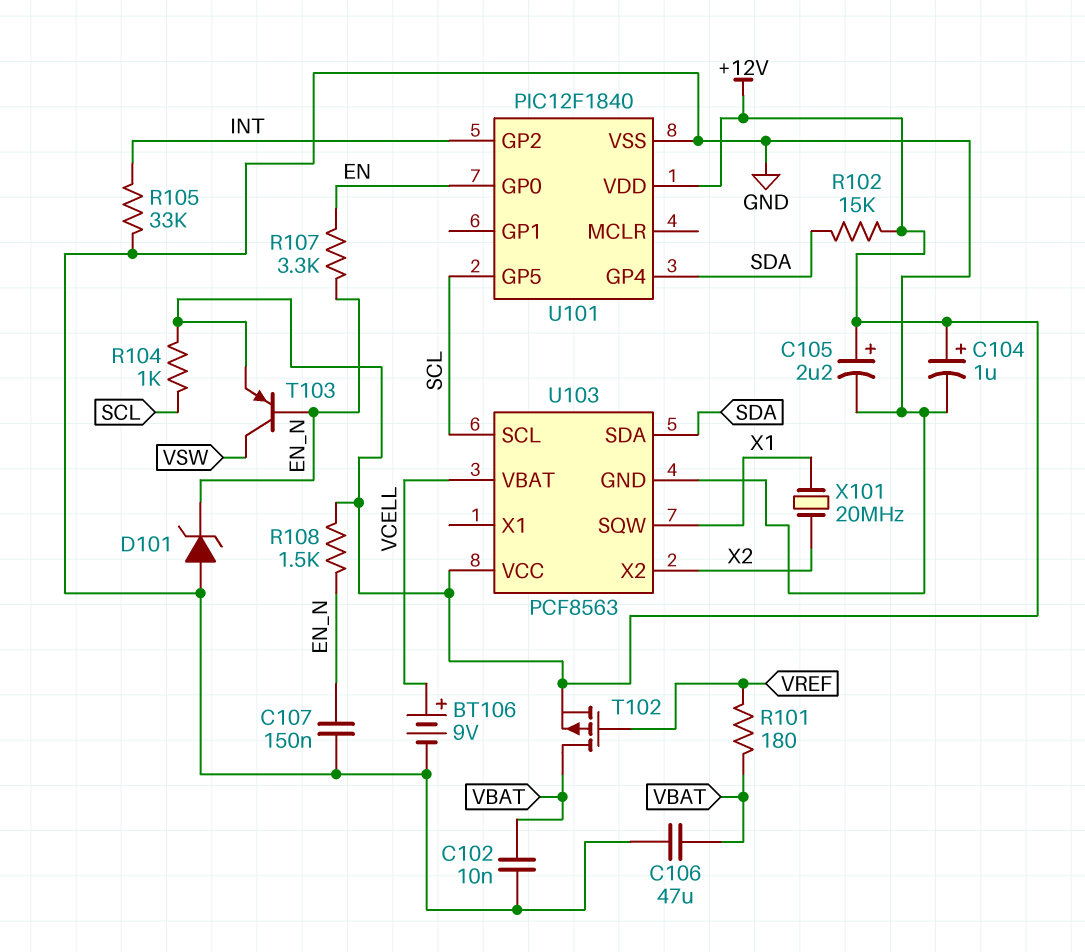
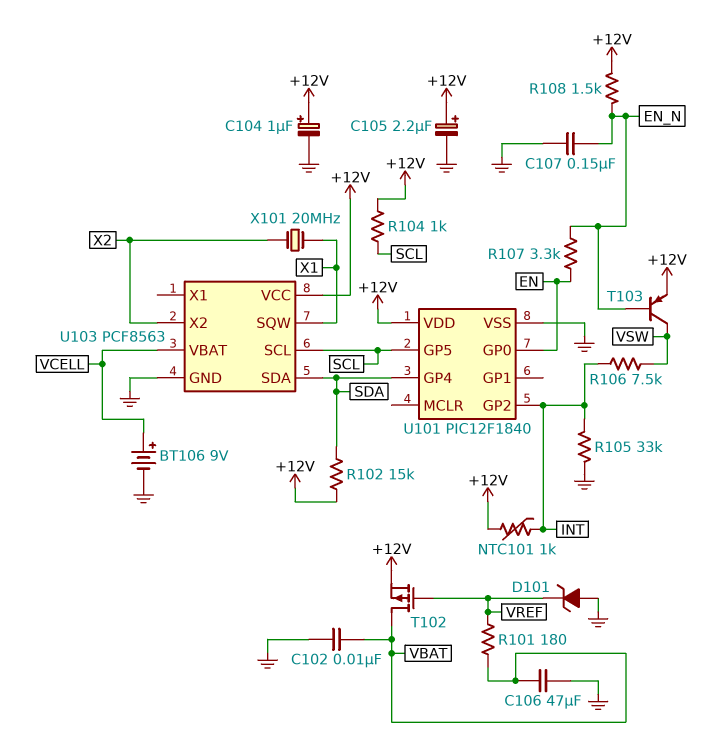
D101: zener (A GND, K EN_N) -> zener (A GND, K VREF)
NTC101: none -> 1k (+12V, INT)
R106: none -> 7.5k (INT, VSW)

